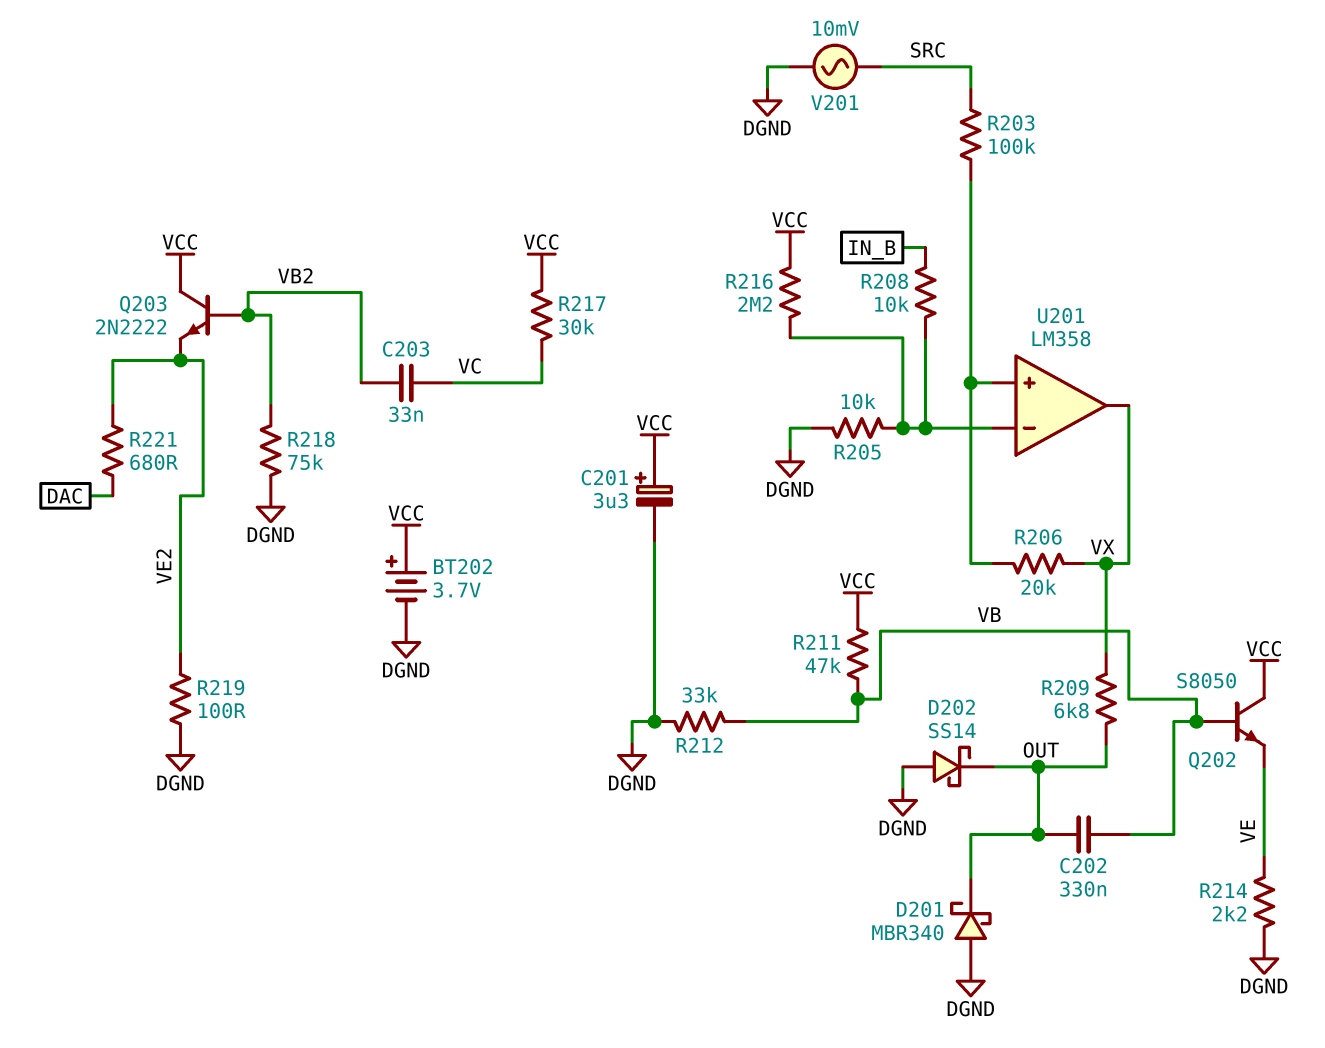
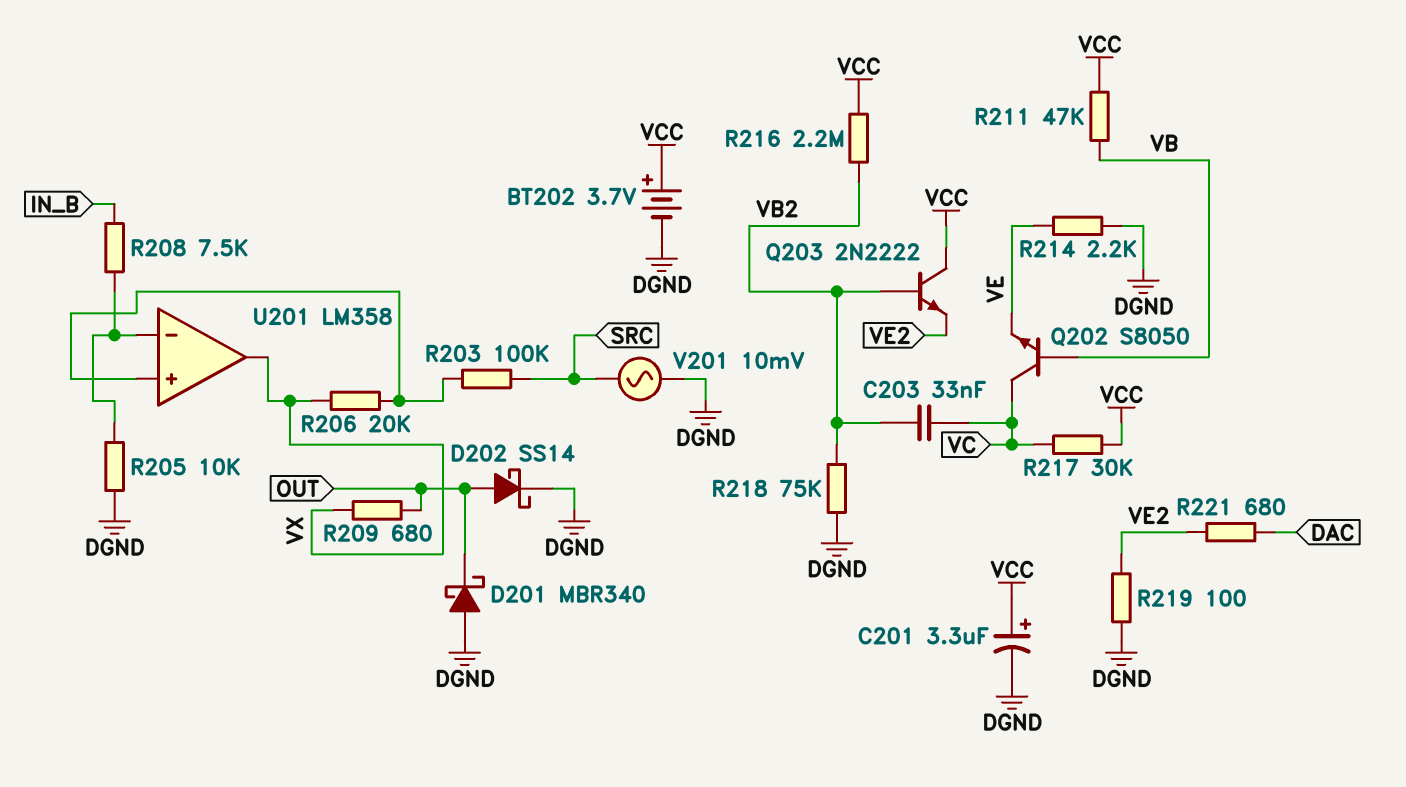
C202: 330nF (OUT, VB) -> none
D202: schottky SS14 (A DGND, K OUT) -> schottky SS14 (A OUT, K DGND)
Q202: NPN S8050 (B VB, C VCC, E VE) -> NPN S8050 (B VB, C VC, E VE)
R208: 10k (IN_B, U201/in-) -> 7.5k (IN_B, U201/in-)
R209: 6.8k (OUT, VX) -> 680 (OUT, VX)
R212: 33k (DGND, VB) -> none
R216: 2.2M (U201/in-, VCC) -> 2.2M (VB2, VCC)

